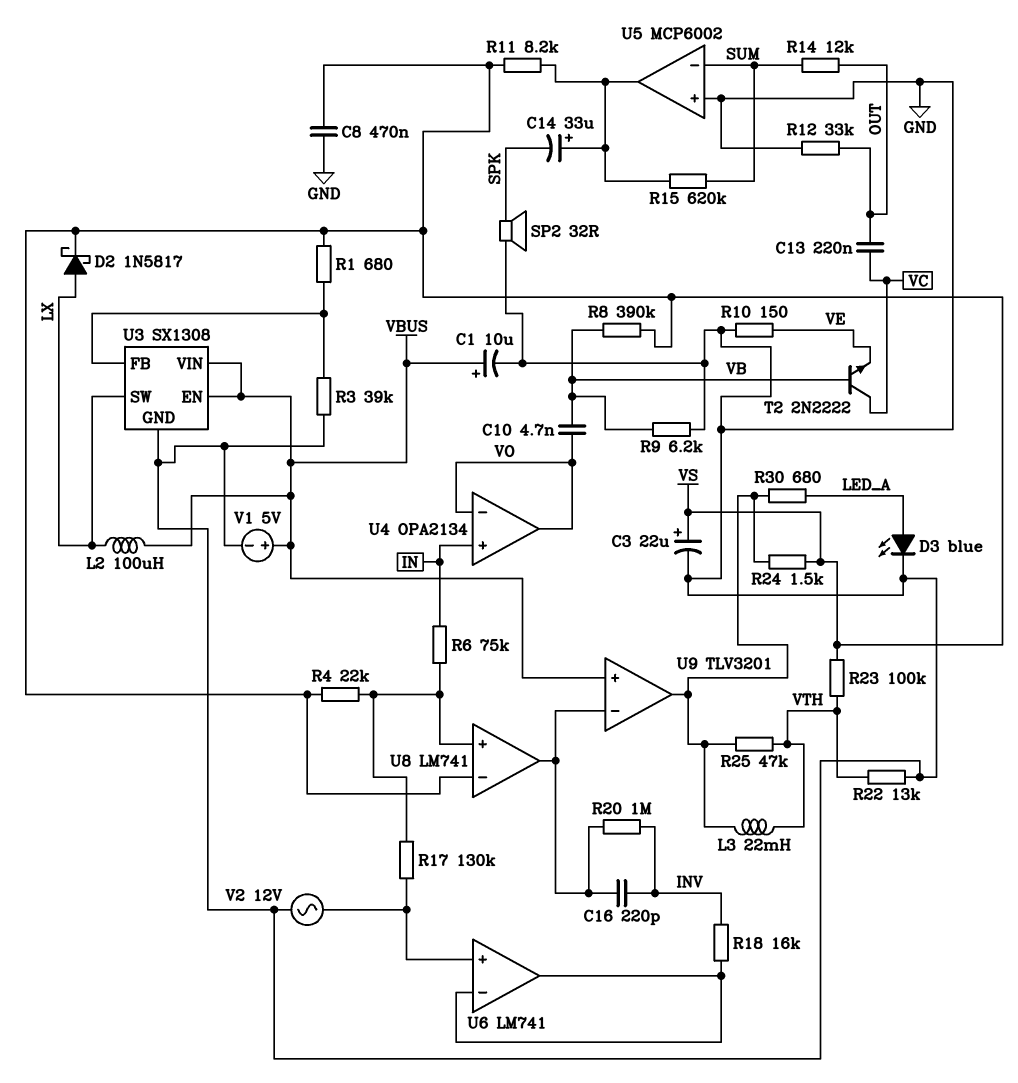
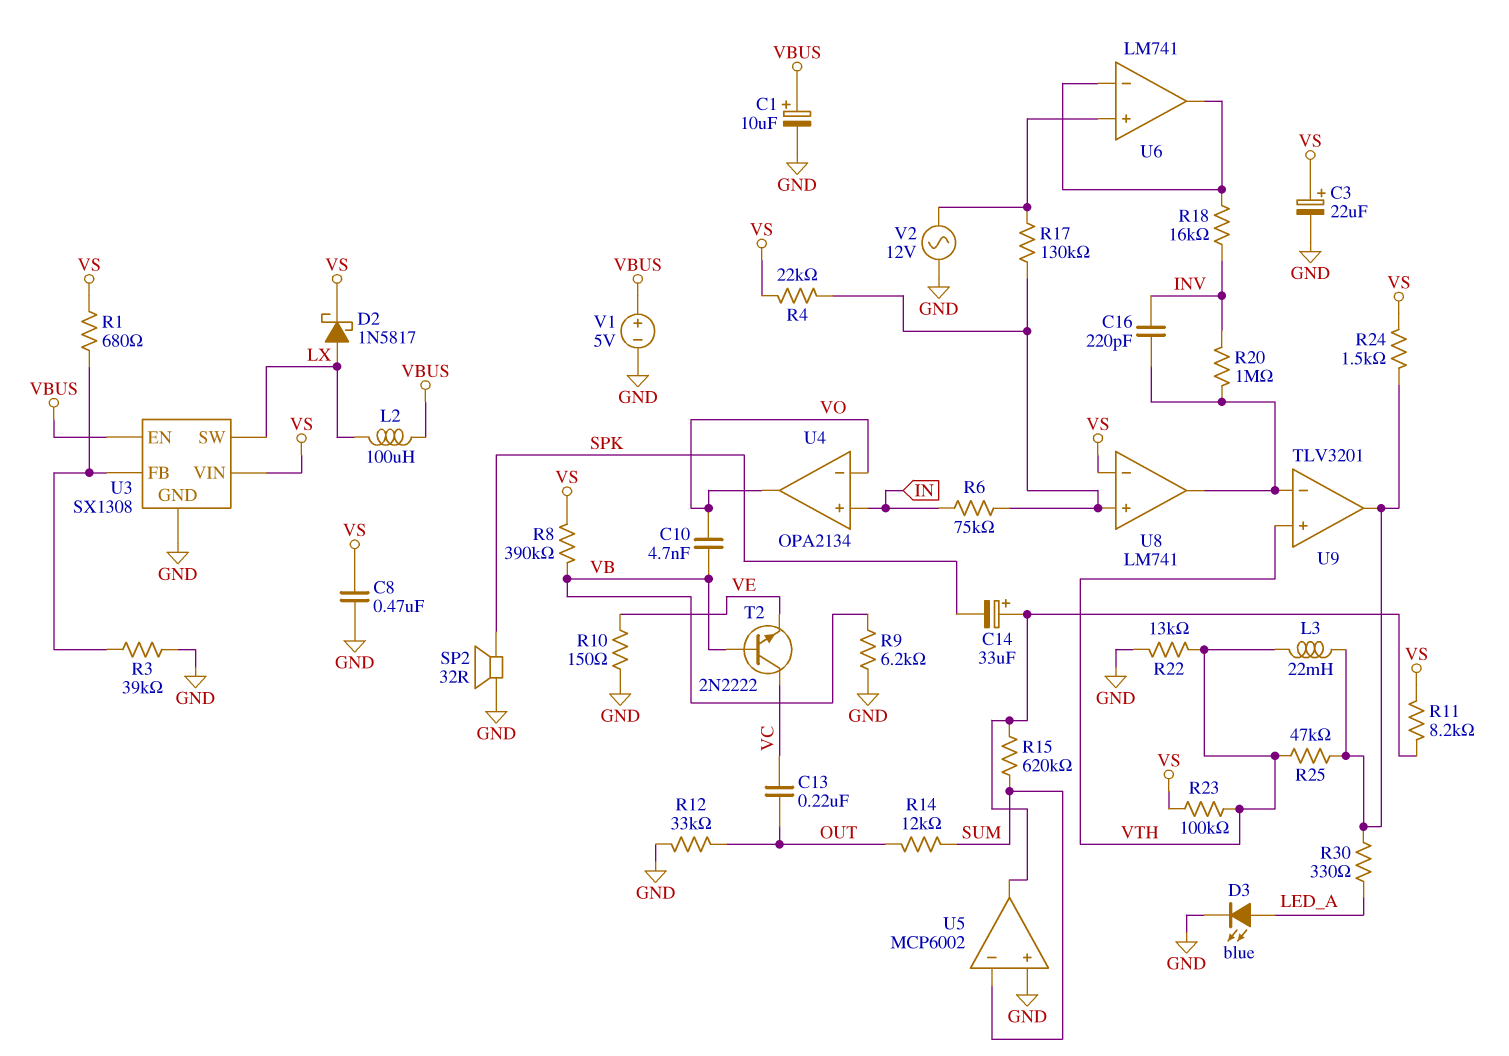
R30: 680 (LED_A, U9/out) -> 330 (LED_A, U9/out)
U3 pin VIN: VBUS -> VS
U9 pin in+: VBUS -> VTH

